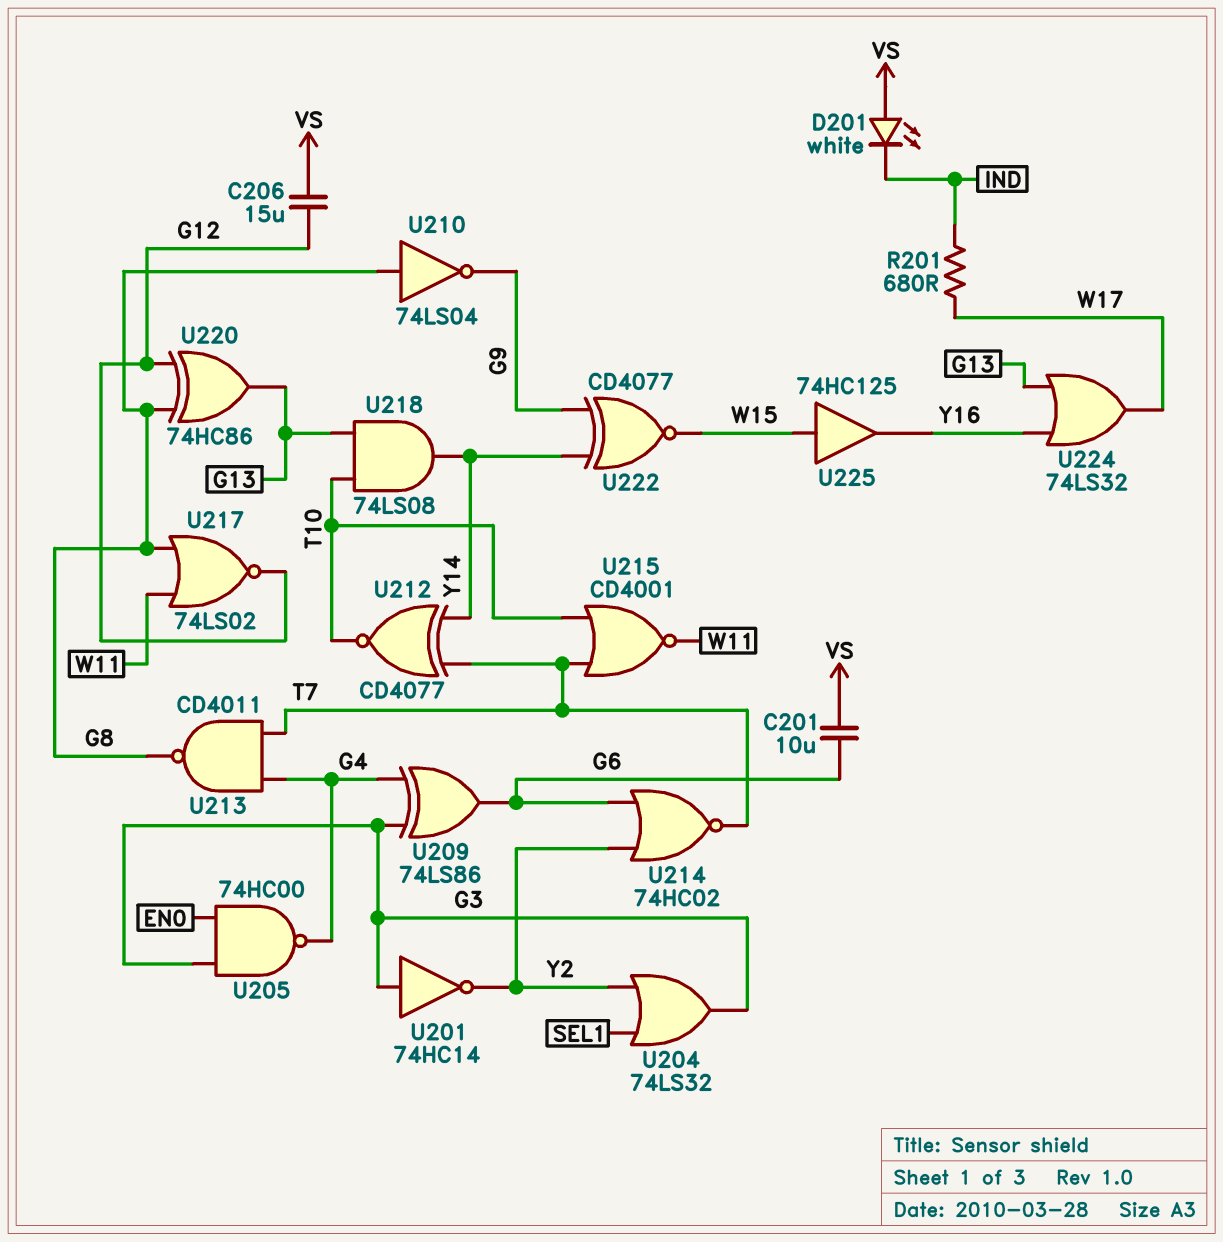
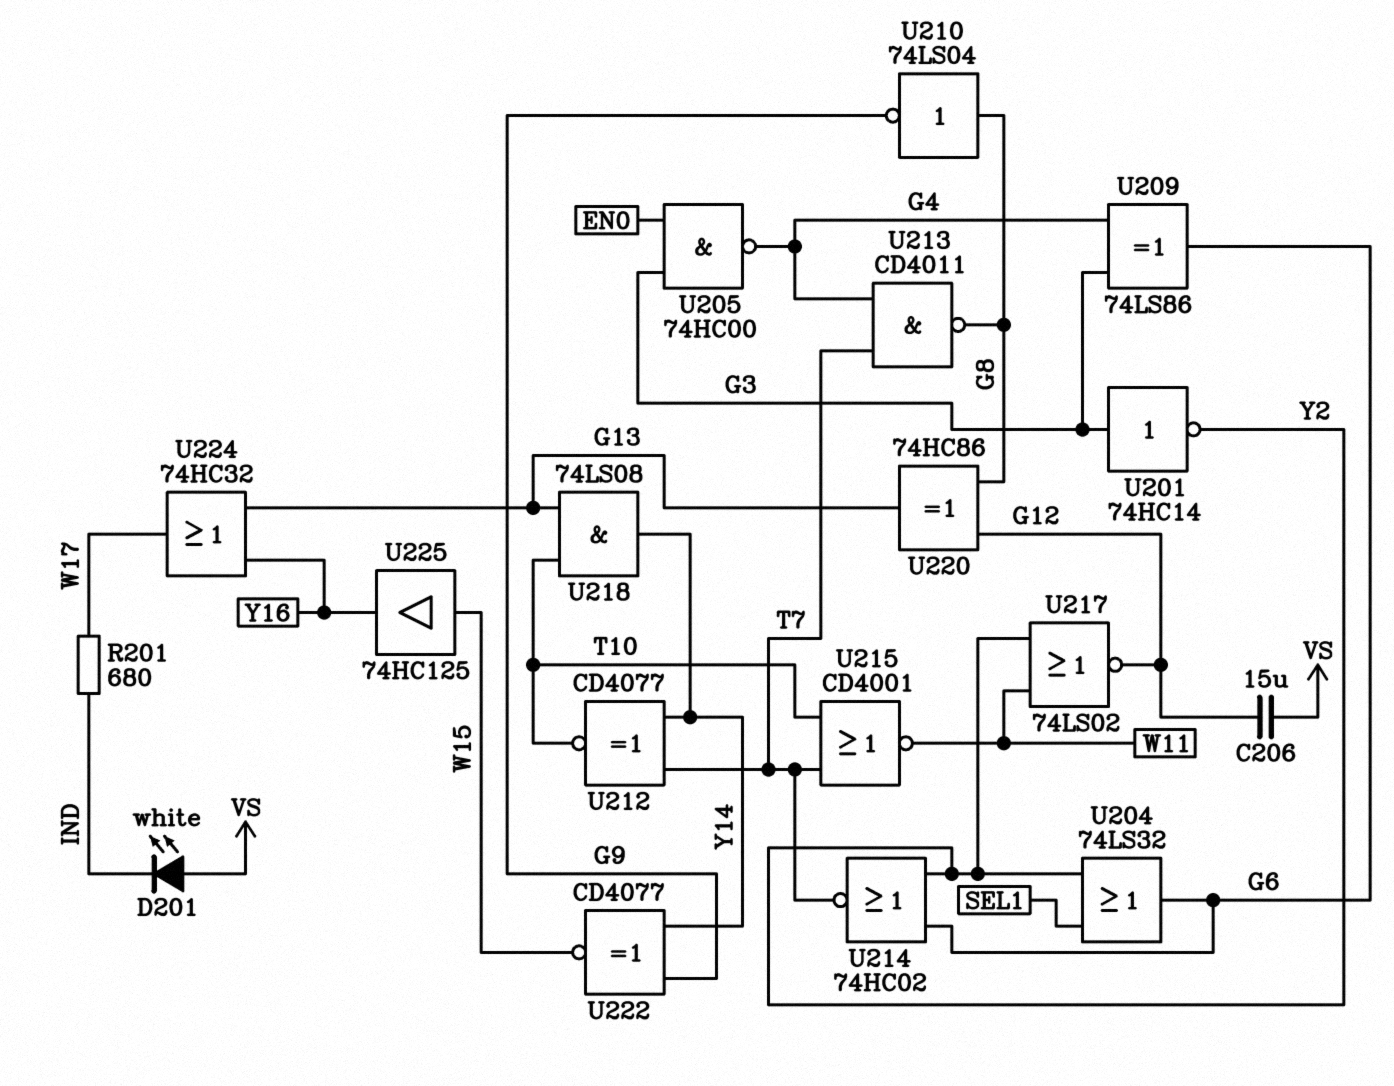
C201: 10uF (G6, VS) -> none
U204: OR 74LS32 (in SEL1, in Y2, out G3) -> OR 74LS32 (in SEL1, in Y2, out G6)
U217: NOR 74LS02 (in G8, in W11, out G12) -> NOR 74LS02 (in W11, in Y2, out G12)
U224: OR 74LS32 (in G13, in Y16, out W17) -> OR 74HC32 (in G13, in Y16, out W17)

